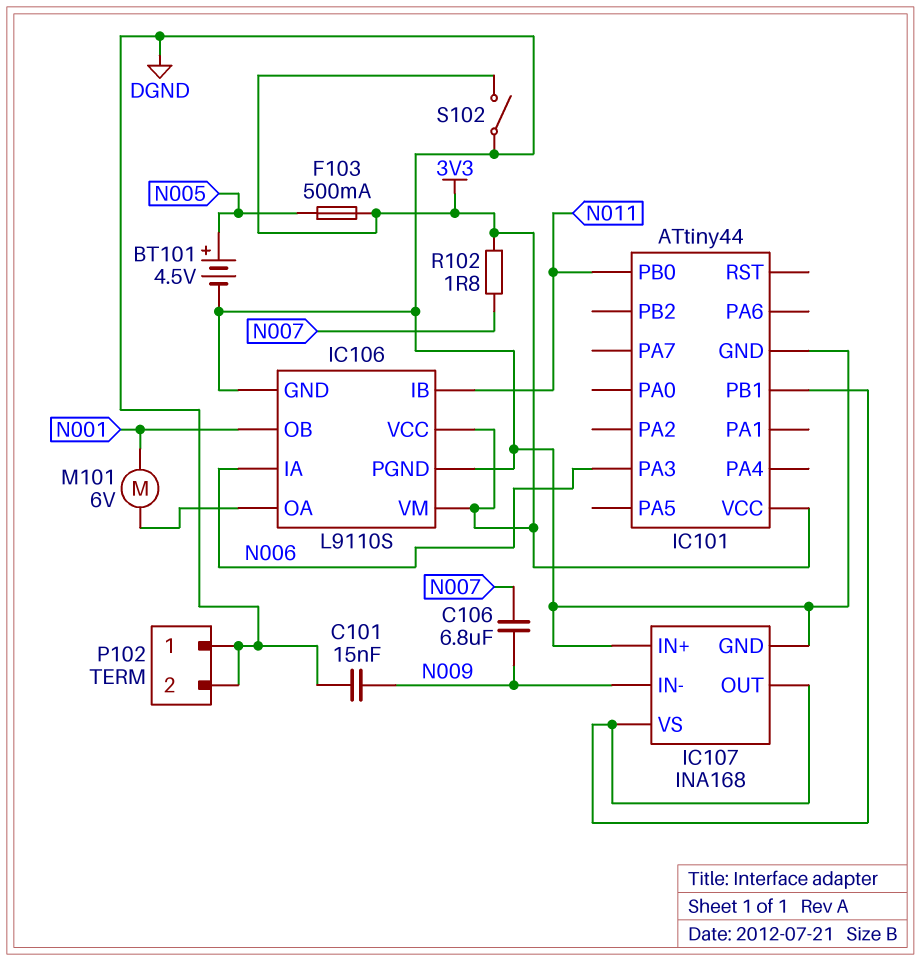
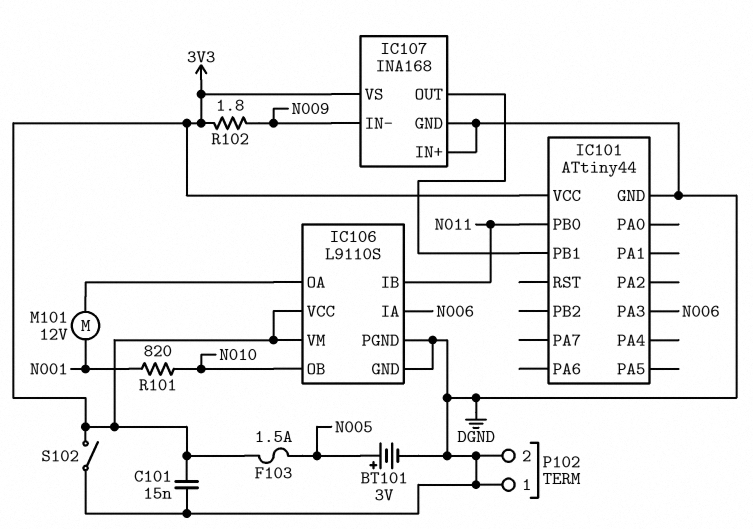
BT101: 4.5V (plus N005, minus DGND) -> 3V (plus N005, minus DGND)
C101: 15nF (DGND, N009) -> 15nF (3V3, DGND)
C106: 6.8uF (N007, N009) -> none
F103: 500mA (3V3, N005) -> 1.5A (3V3, N005)
IC106 pin OB: N001 -> N010
IC107 pin VS: IC101/PB1 -> 3V3
M101: motor 6V (IC106/OA, N001) -> motor 12V (IC106/OA, N001)
R101: none -> 820 (N001, N010)
R102: 1.8 (3V3, N007) -> 1.8 (3V3, N009)

